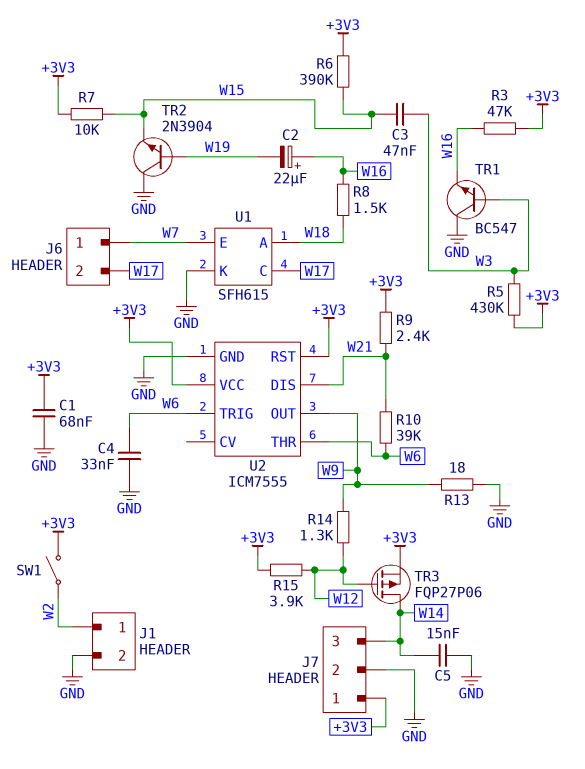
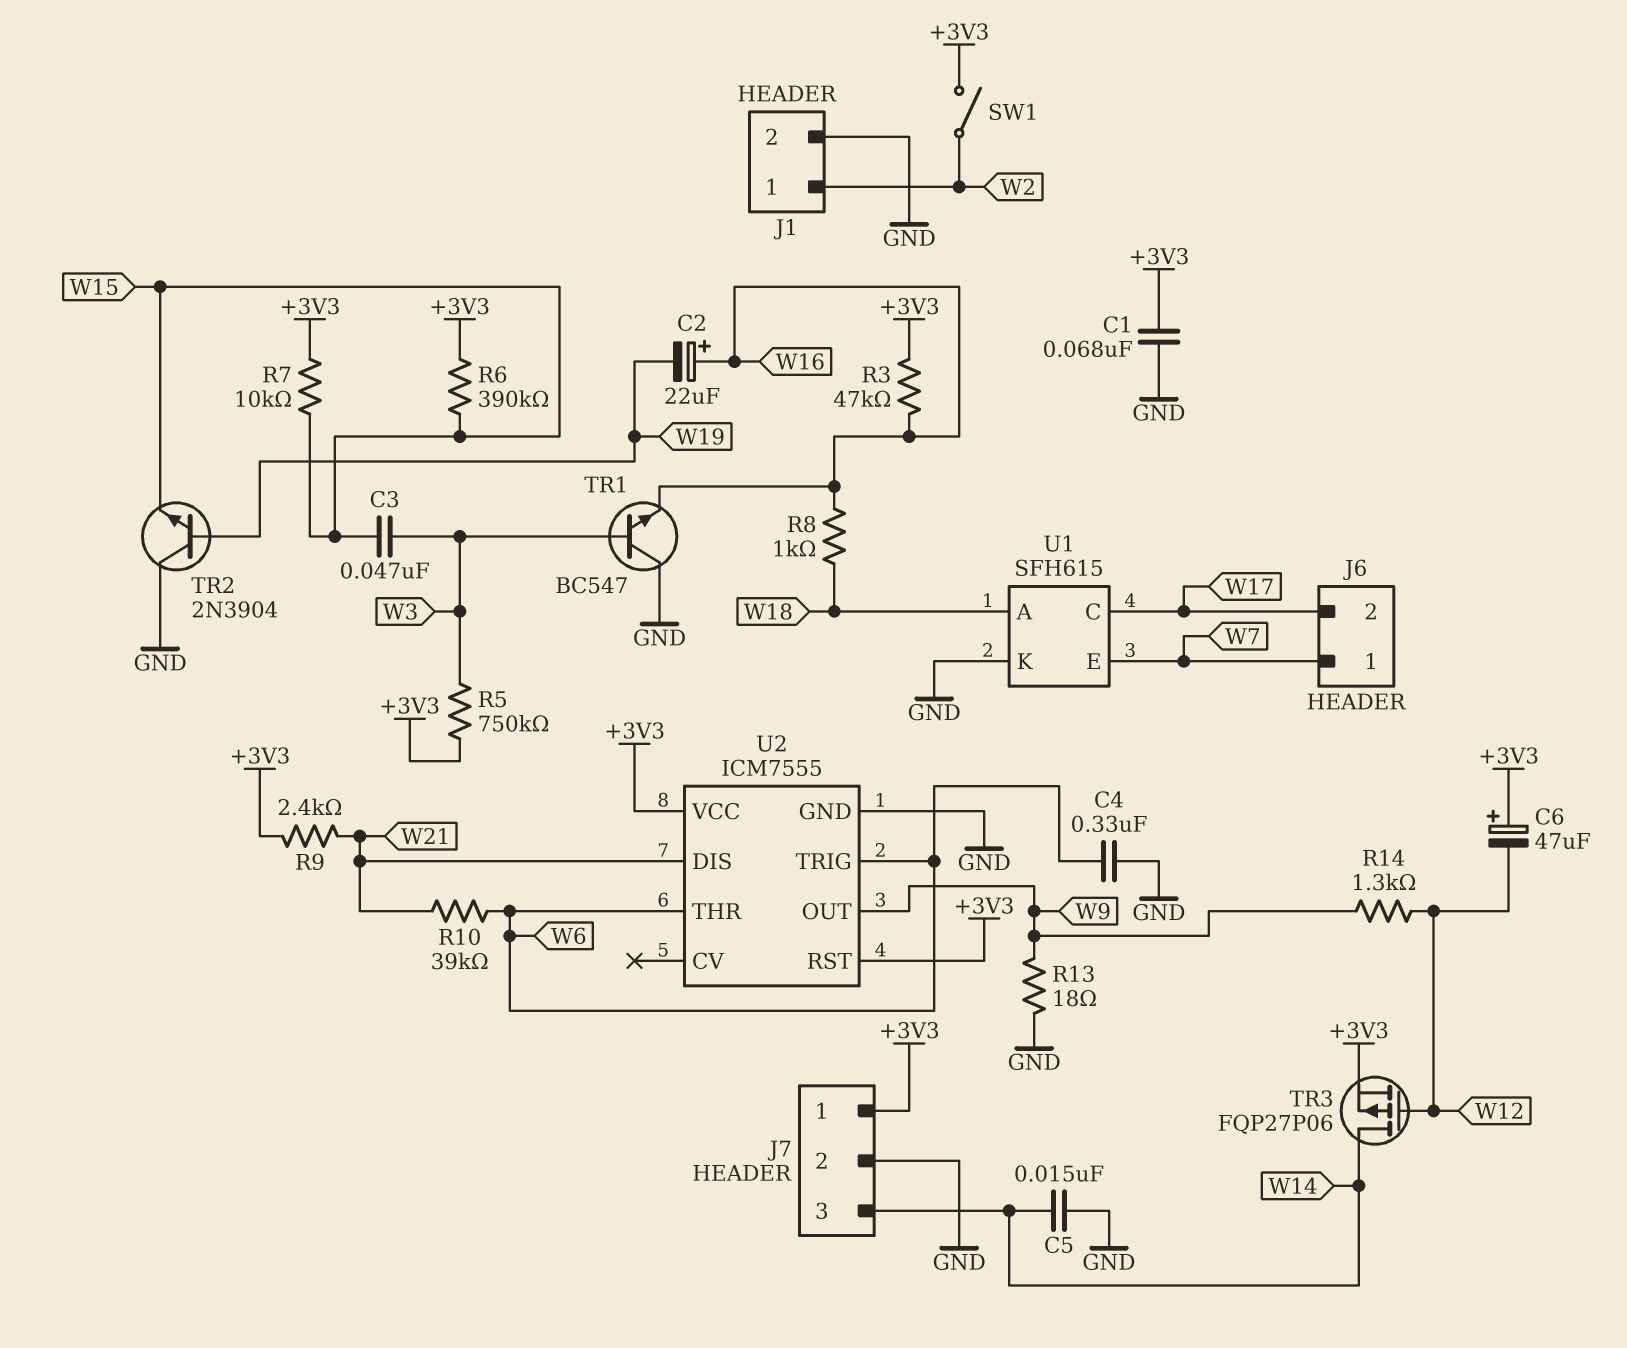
C4: 33nF (GND, W6) -> 330nF (GND, W6)
C6: none -> 47uF (plus +3V3, minus W12)
R5: 430k (+3V3, W3) -> 750k (+3V3, W3)
R8: 1.5k (W16, W18) -> 1k (W16, W18)
R15: 3.9k (+3V3, W12) -> none

